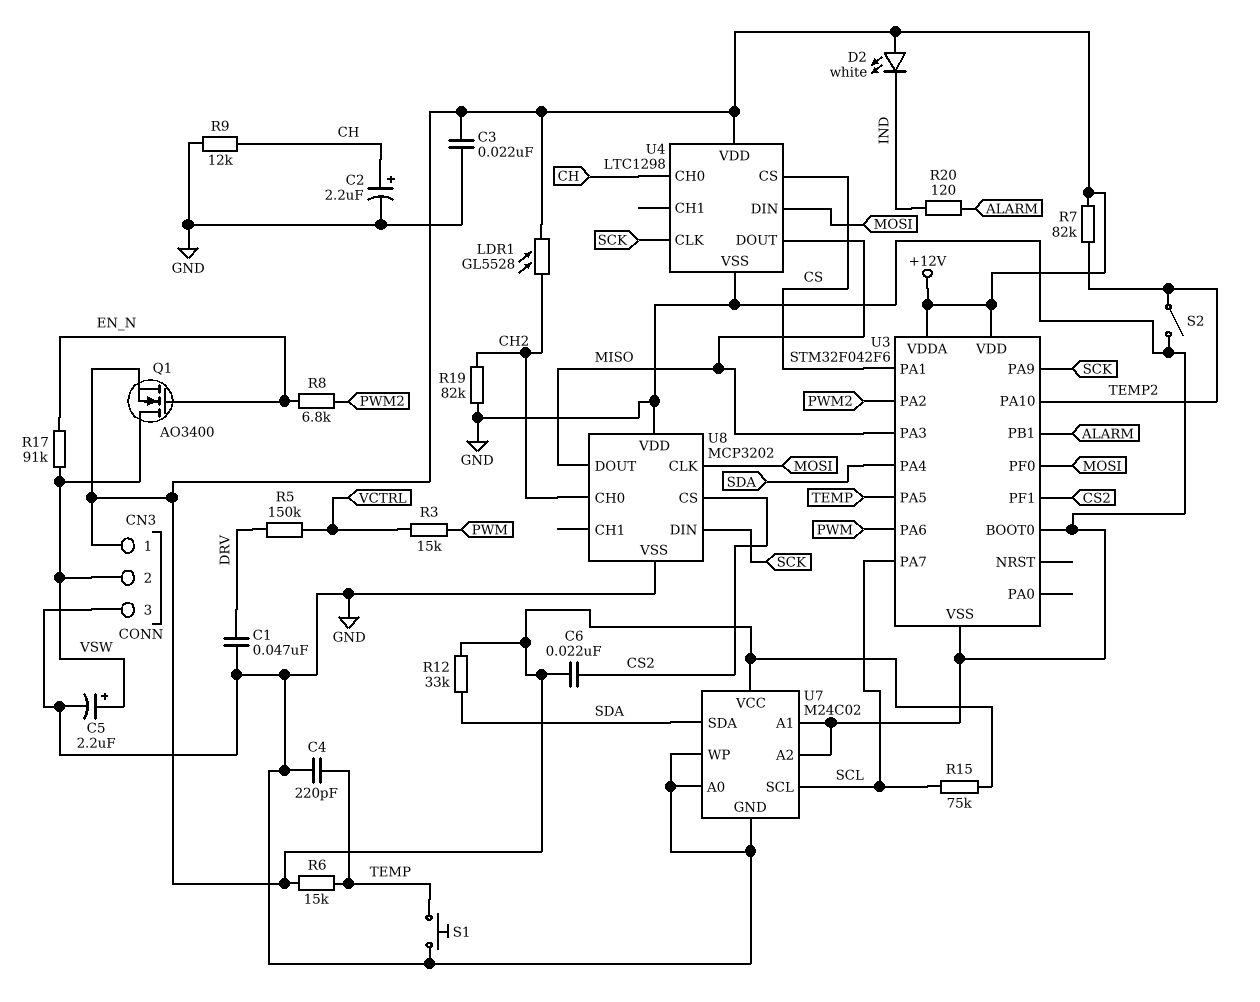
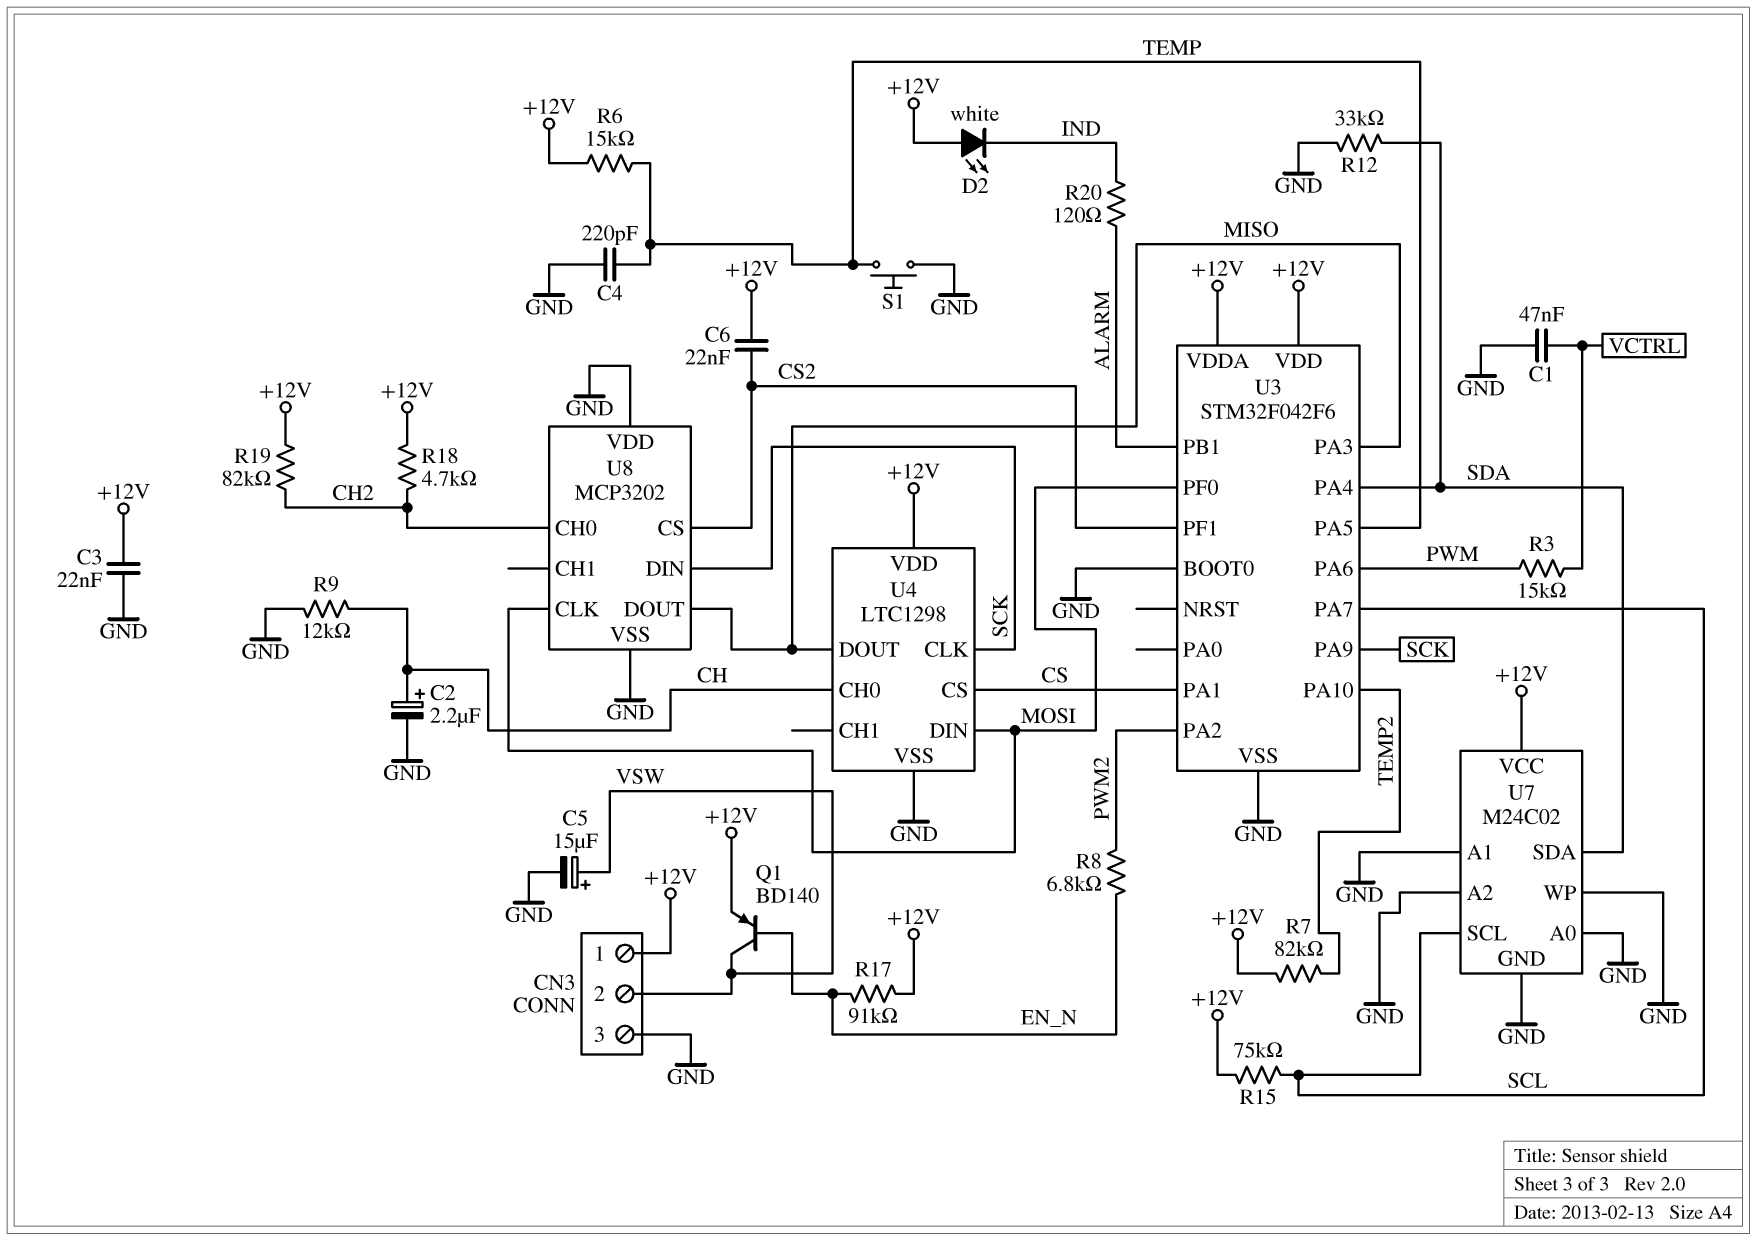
C1: 47nF (DRV, GND) -> 47nF (GND, VCTRL)
C5: 2.2uF (plus VSW, minus GND) -> 15uF (plus VSW, minus GND)
LDR1: GL5528 (+12V, CH2) -> none
Q1: NMOS AO3400 (G EN_N, D VSW, S +12V) -> PNP BD140 (B EN_N, C VSW, E +12V)
R5: 150k (DRV, VCTRL) -> none
R12: 33k (+12V, SDA) -> 33k (GND, SDA)
R17: 91k (EN_N, VSW) -> 91k (+12V, EN_N)
R18: none -> 4.7k (+12V, CH2)
R19: 82k (CH2, GND) -> 82k (+12V, CH2)
S2: switch (GND, TEMP2) -> none

